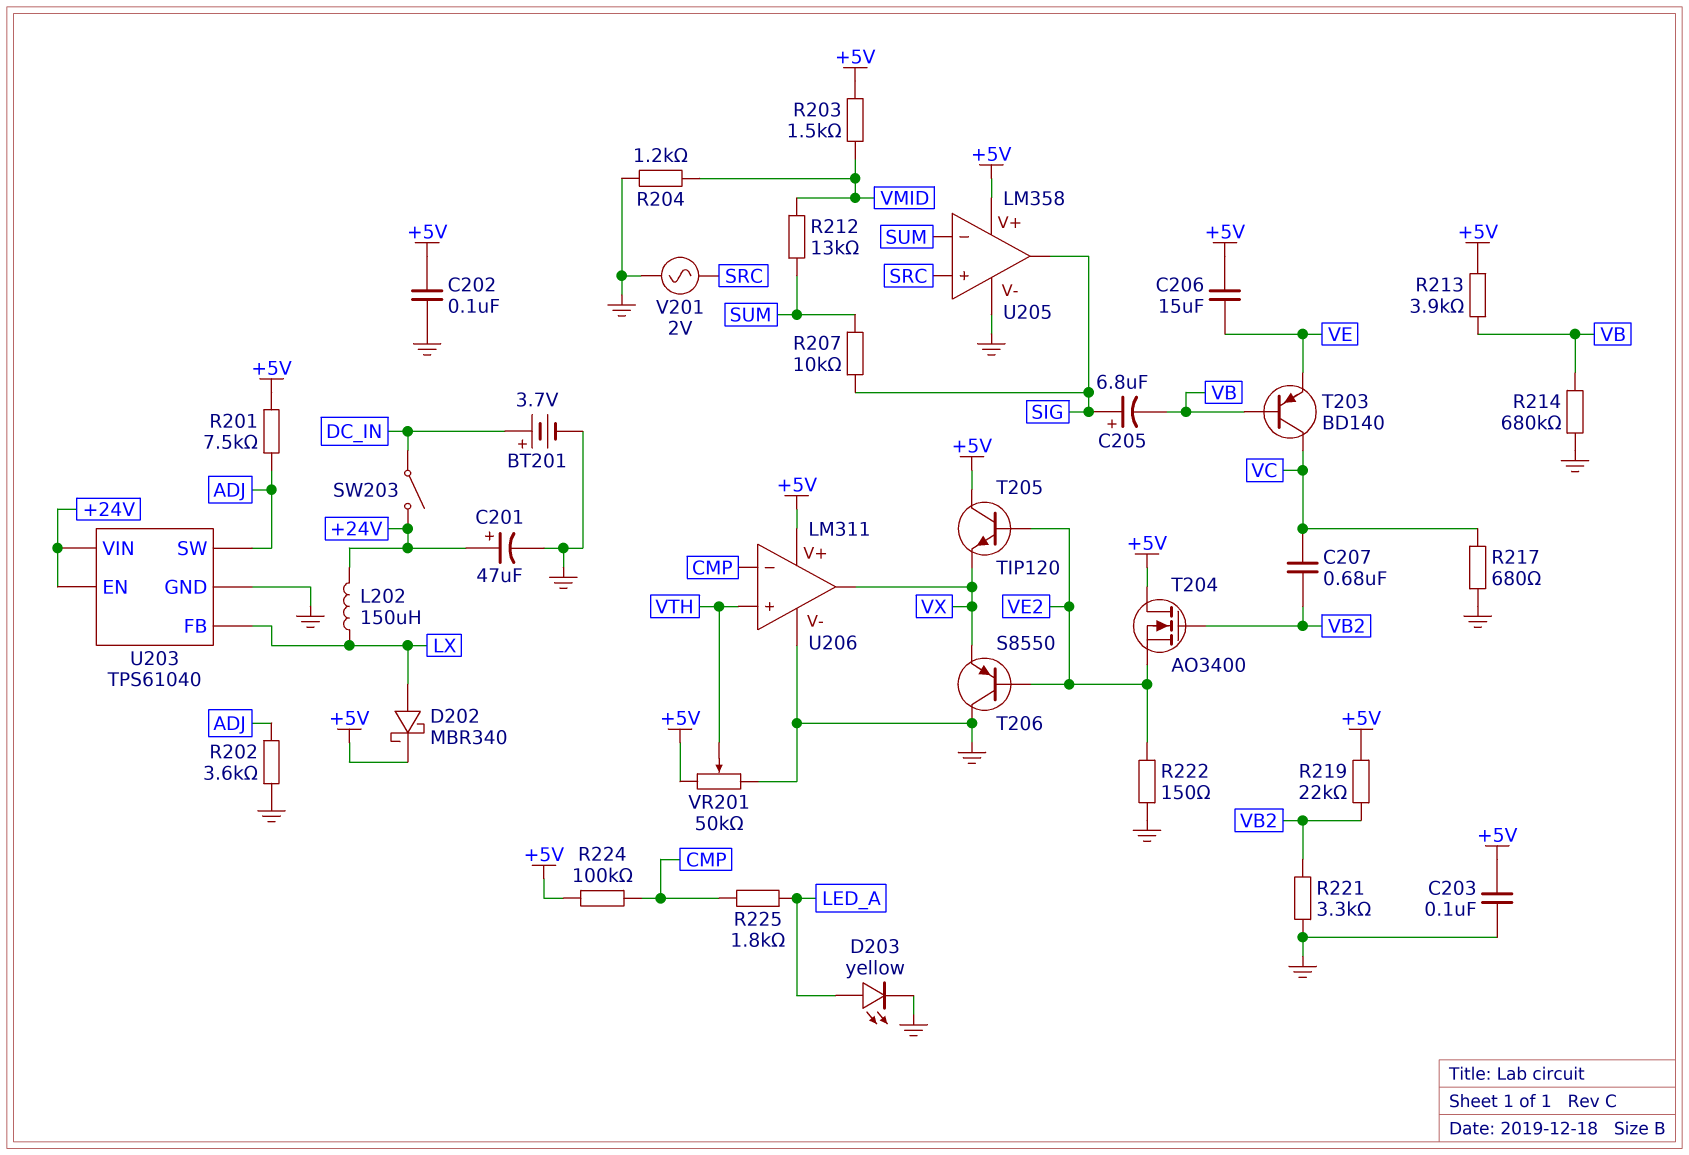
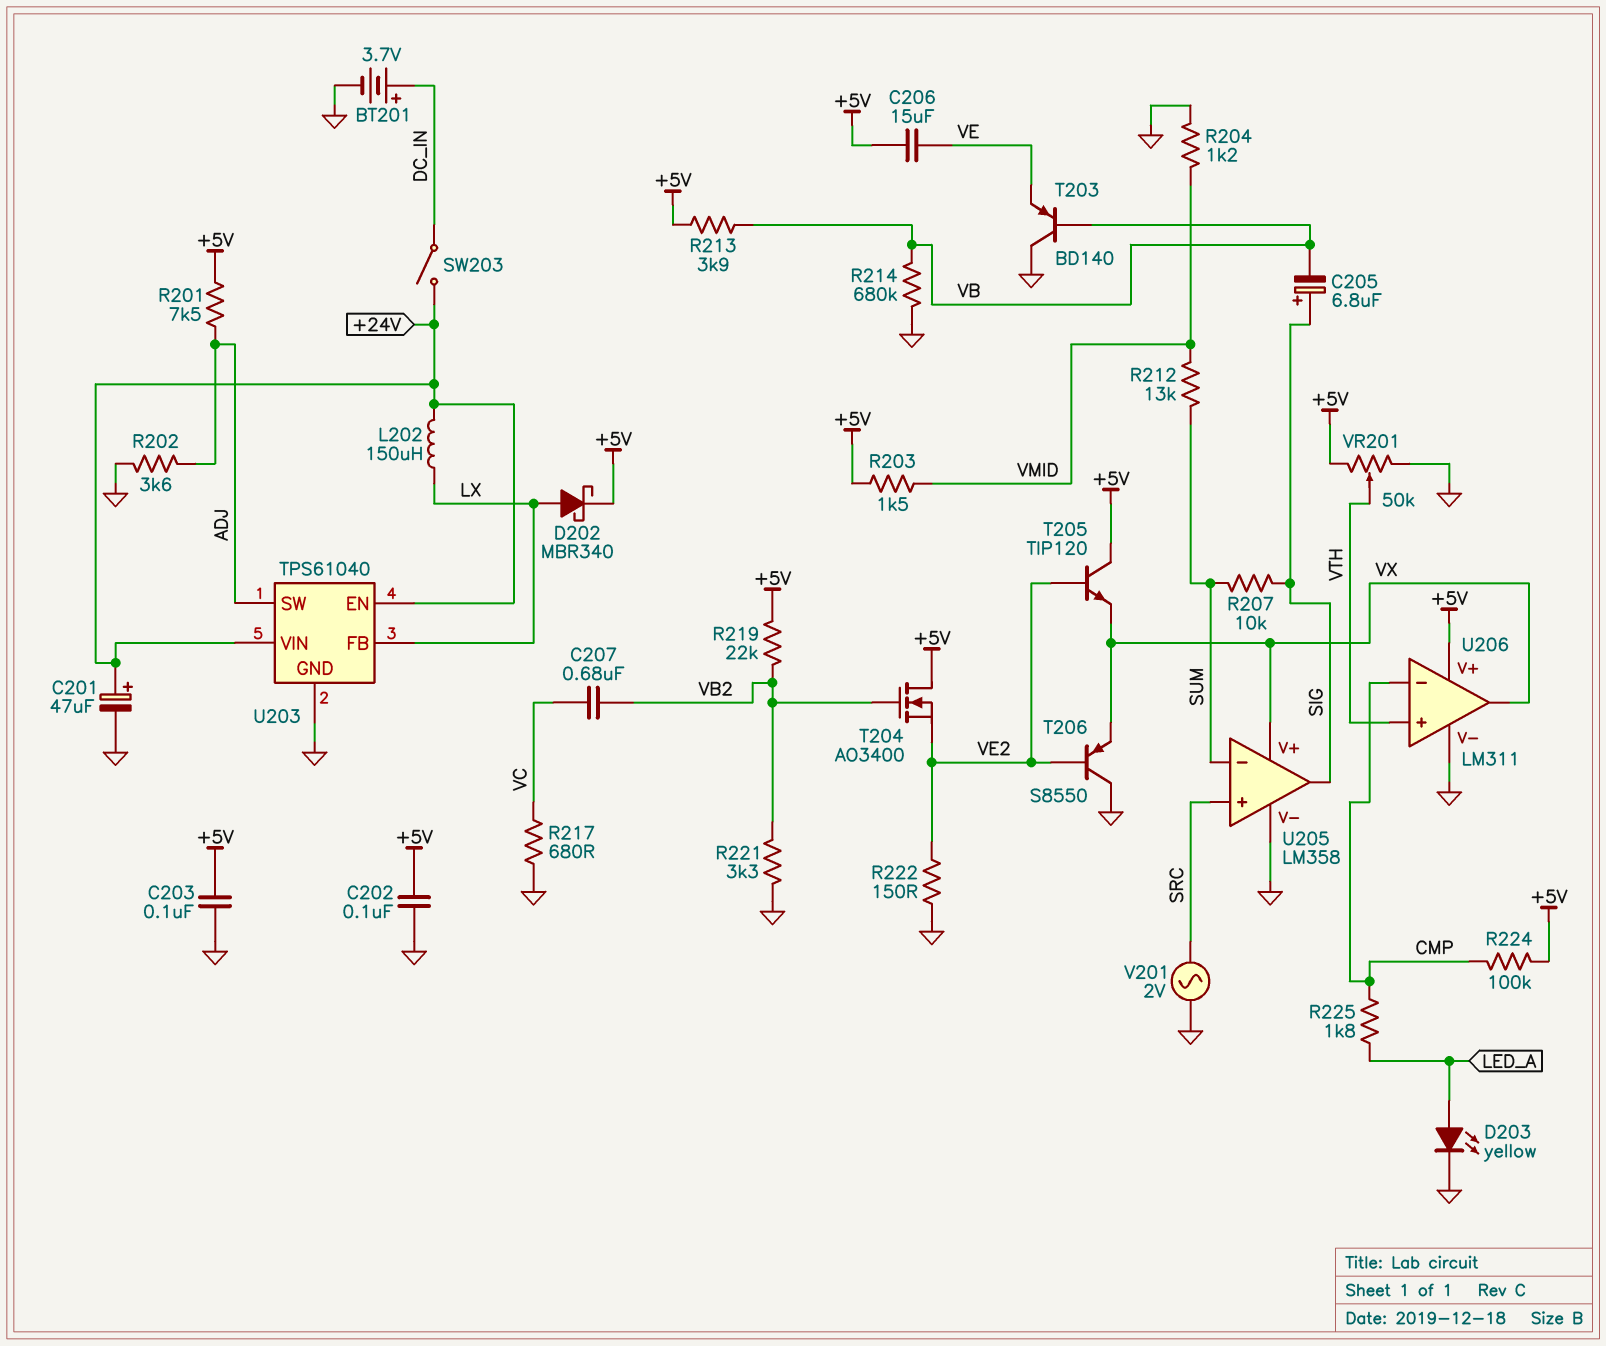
T203: PNP BD140 (B VB, C VC, E VE) -> PNP BD140 (B VB, C GND, E VE)
U205 pin V+: +5V -> VX

